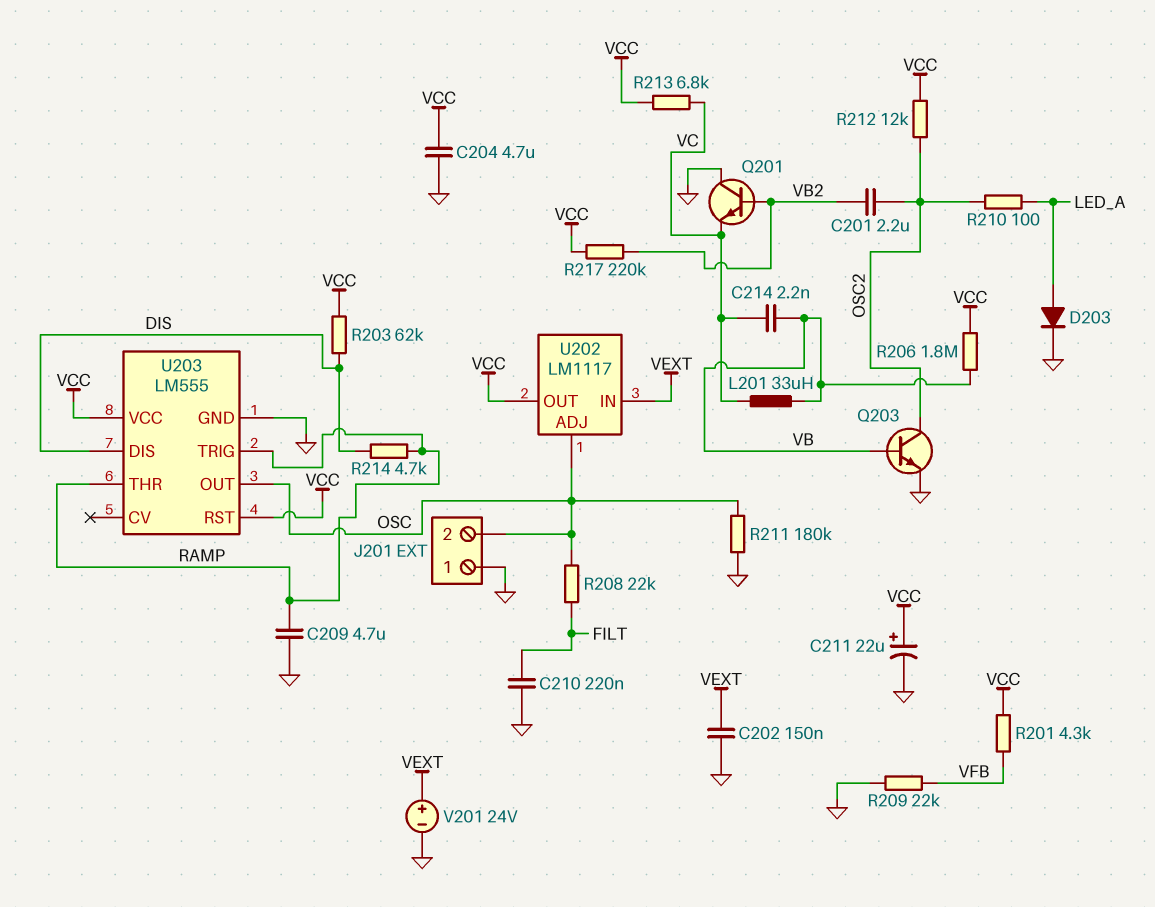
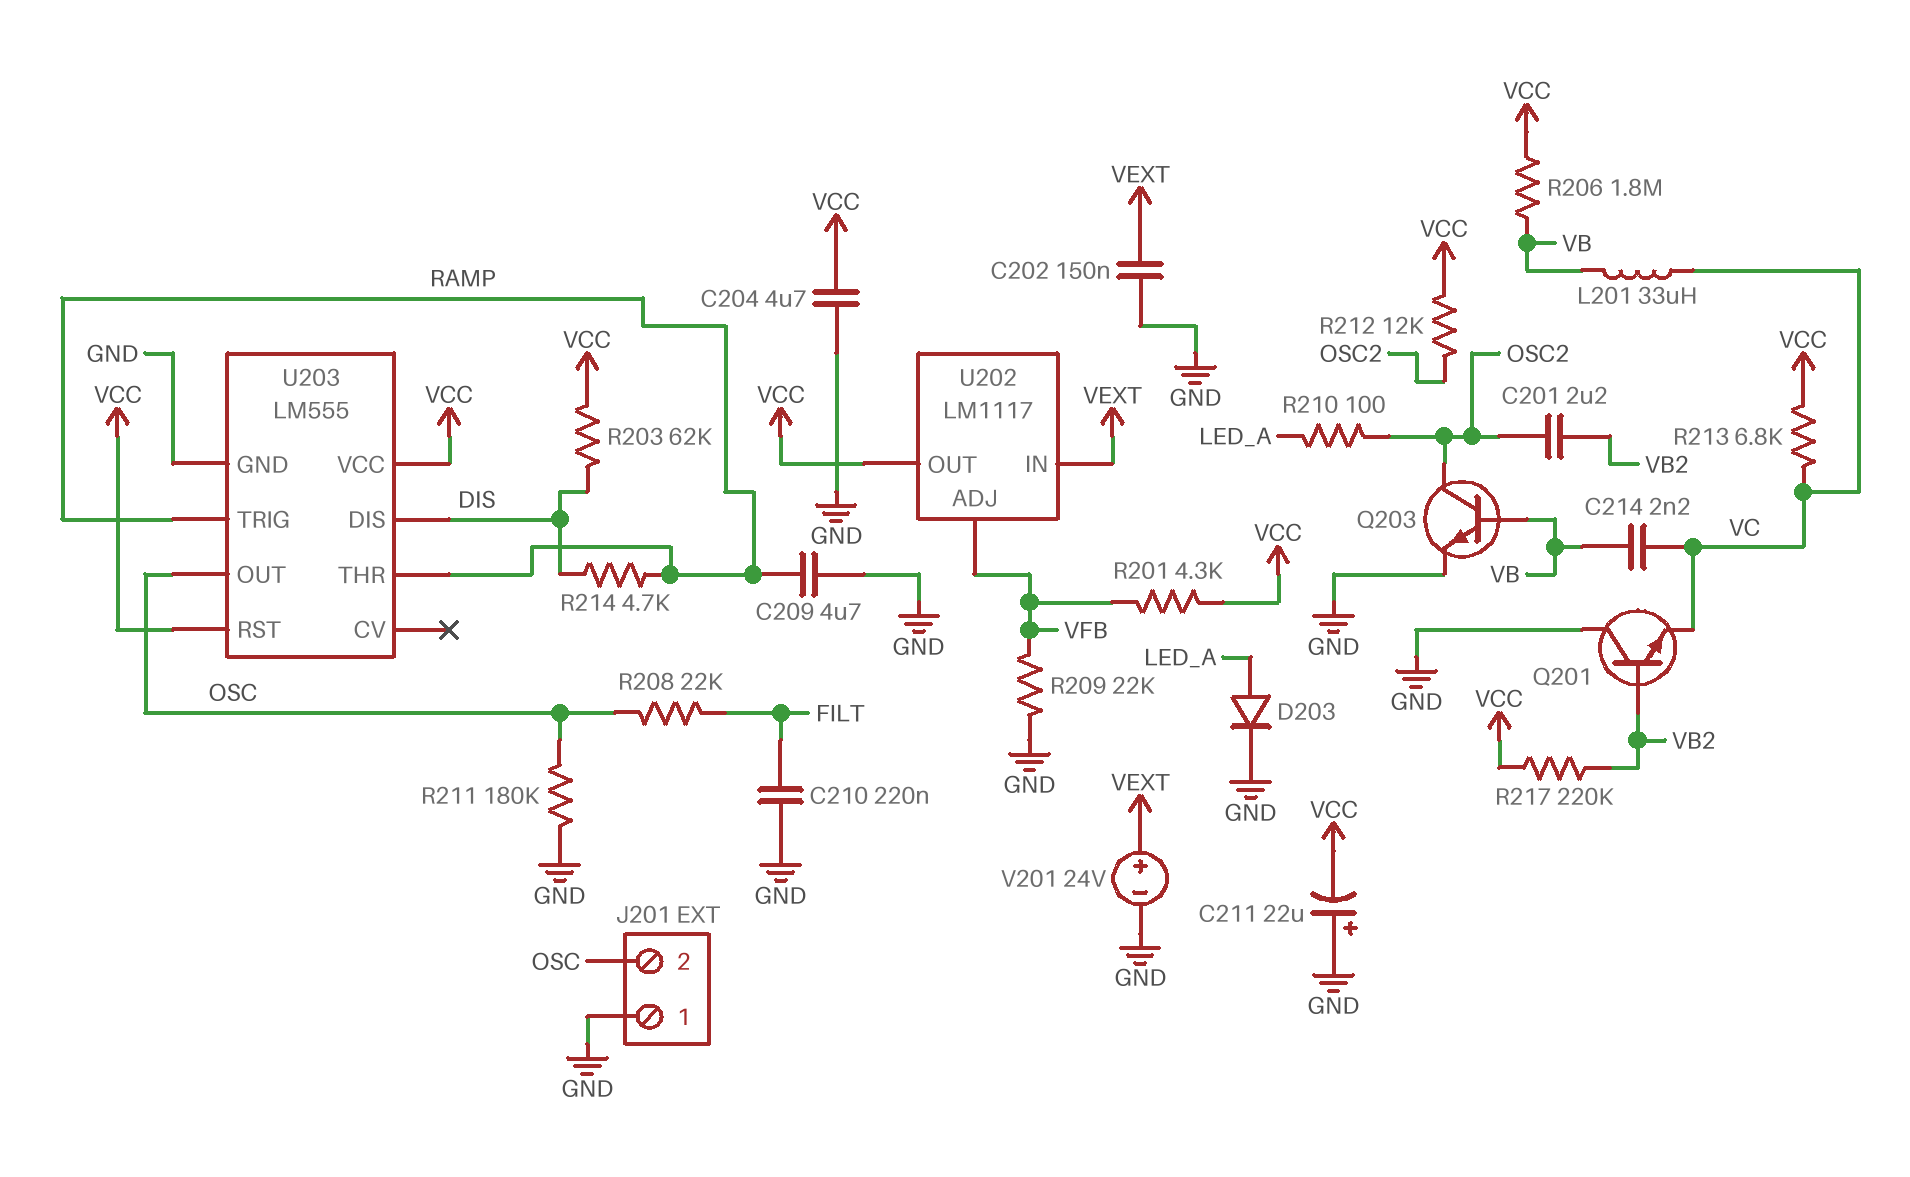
C211: 22uF (plus VCC, minus GND) -> 22uF (plus GND, minus VCC)
U202 pin ADJ: OSC -> VFB

